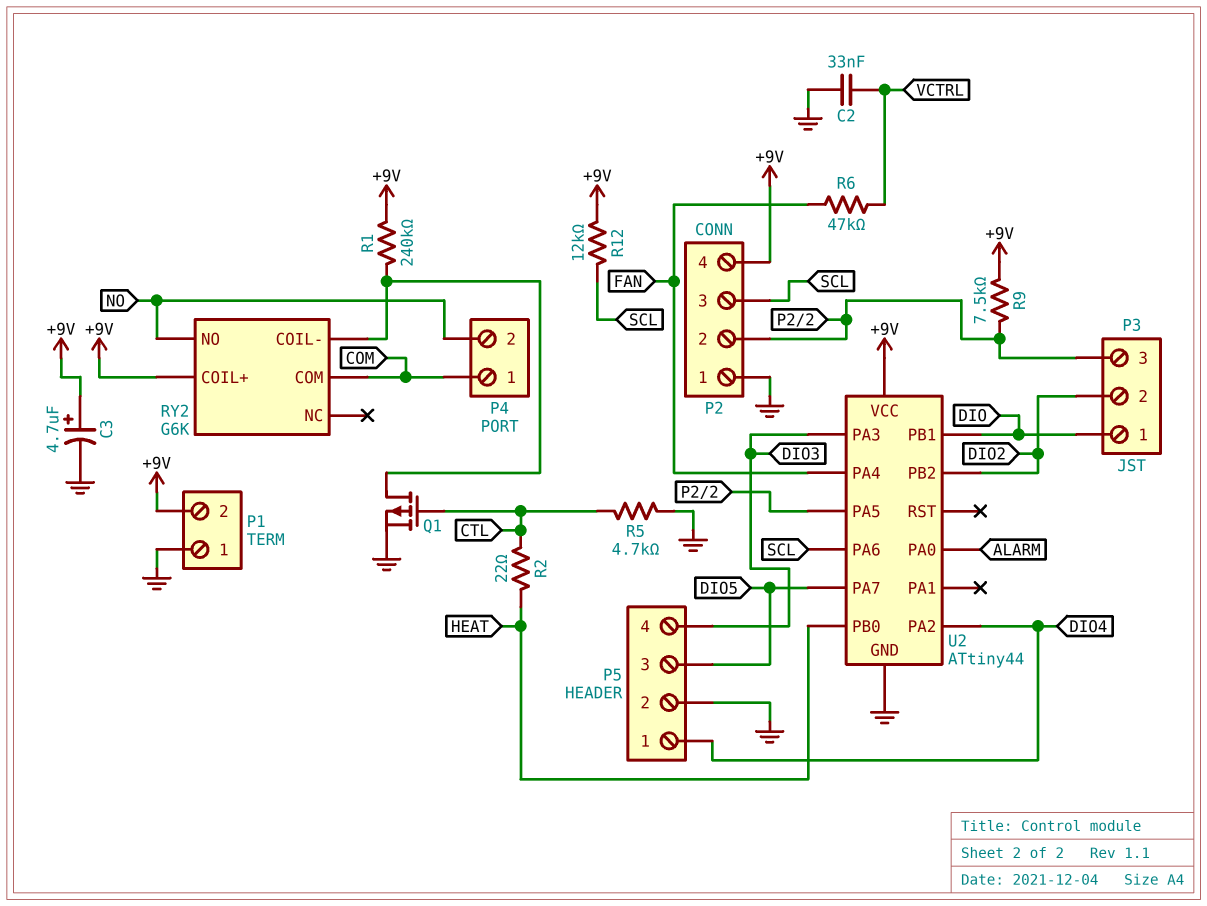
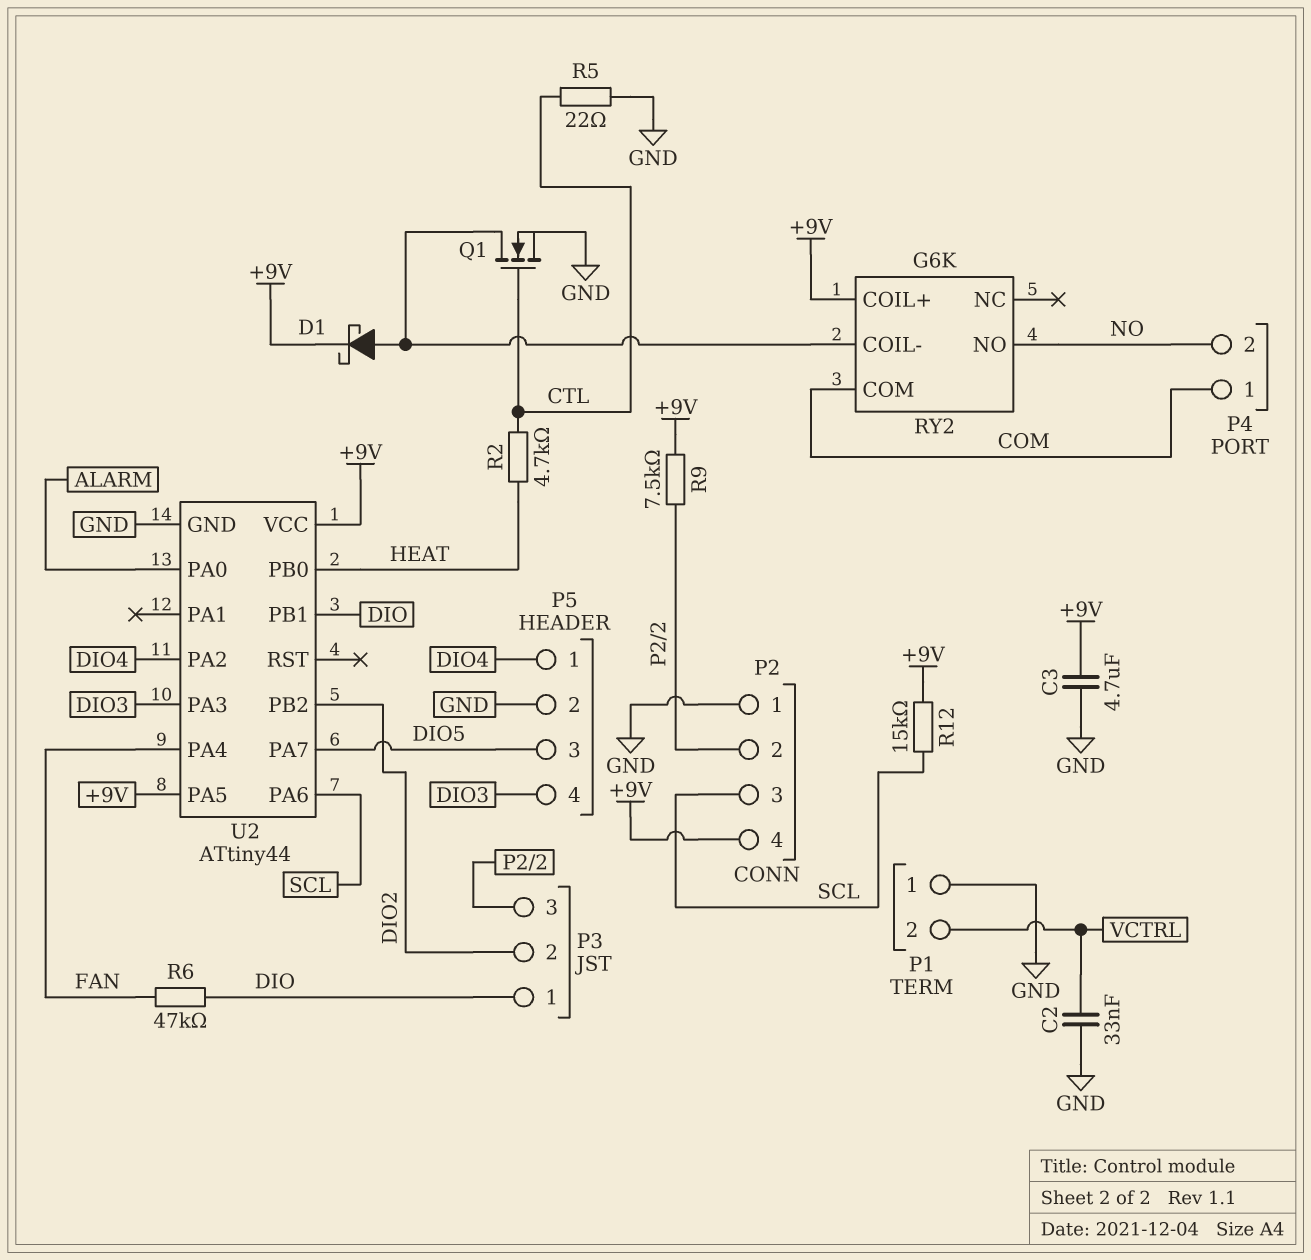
C3: 4.7uF (plus +9V, minus GND) -> 4.7uF (+9V, GND)
D1: none -> schottky (A RY2/COIL-, K +9V)
P1 pin 2: +9V -> VCTRL
Q1: PMOS (G CTL, D RY2/COIL-, S GND) -> NMOS (G CTL, D RY2/COIL-, S GND)
R1: 240k (+9V, RY2/COIL-) -> none
R2: 22 (CTL, HEAT) -> 4.7k (CTL, HEAT)
R5: 4.7k (CTL, GND) -> 22 (CTL, GND)
R6: 47k (FAN, VCTRL) -> 47k (DIO, FAN)
R12: 12k (+9V, SCL) -> 15k (+9V, SCL)
U2 pin PA5: P2/2 -> +9V

